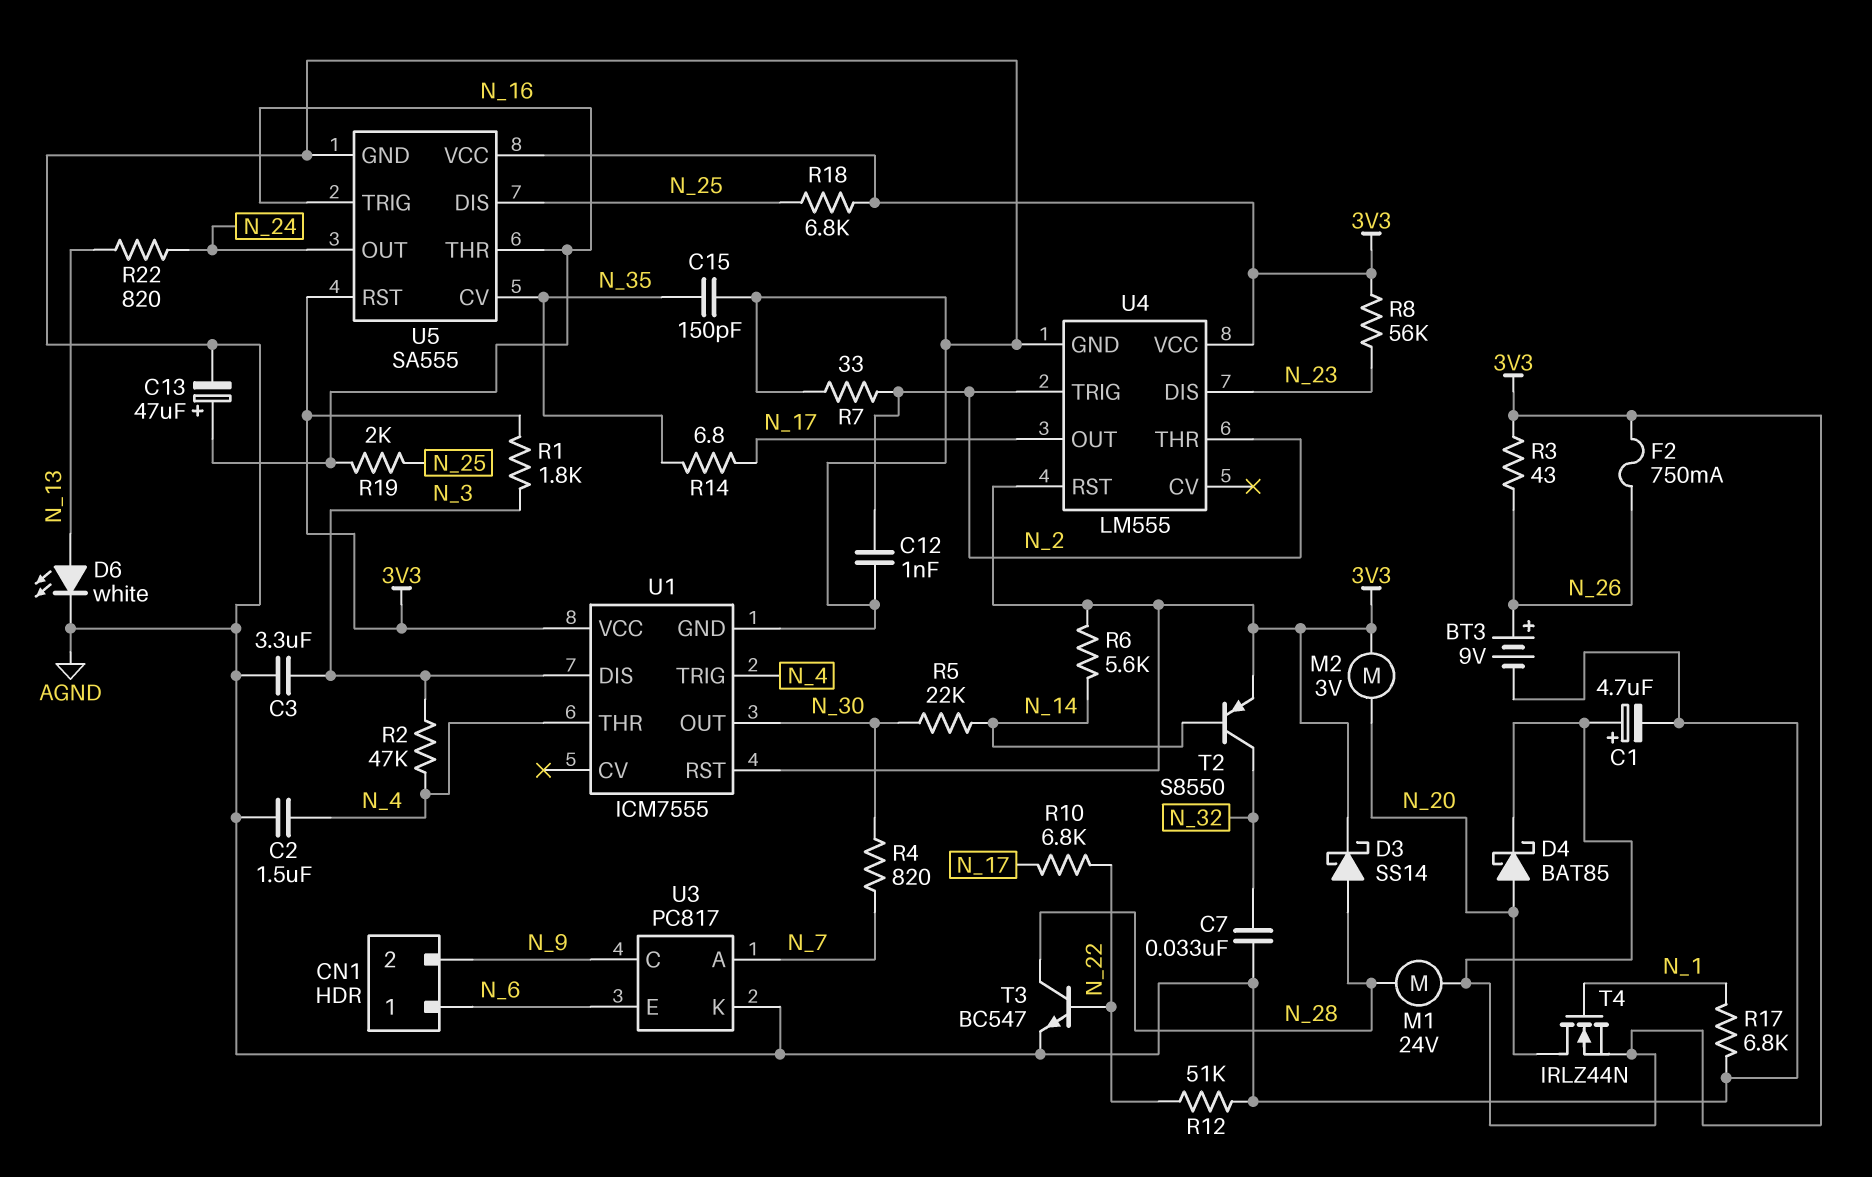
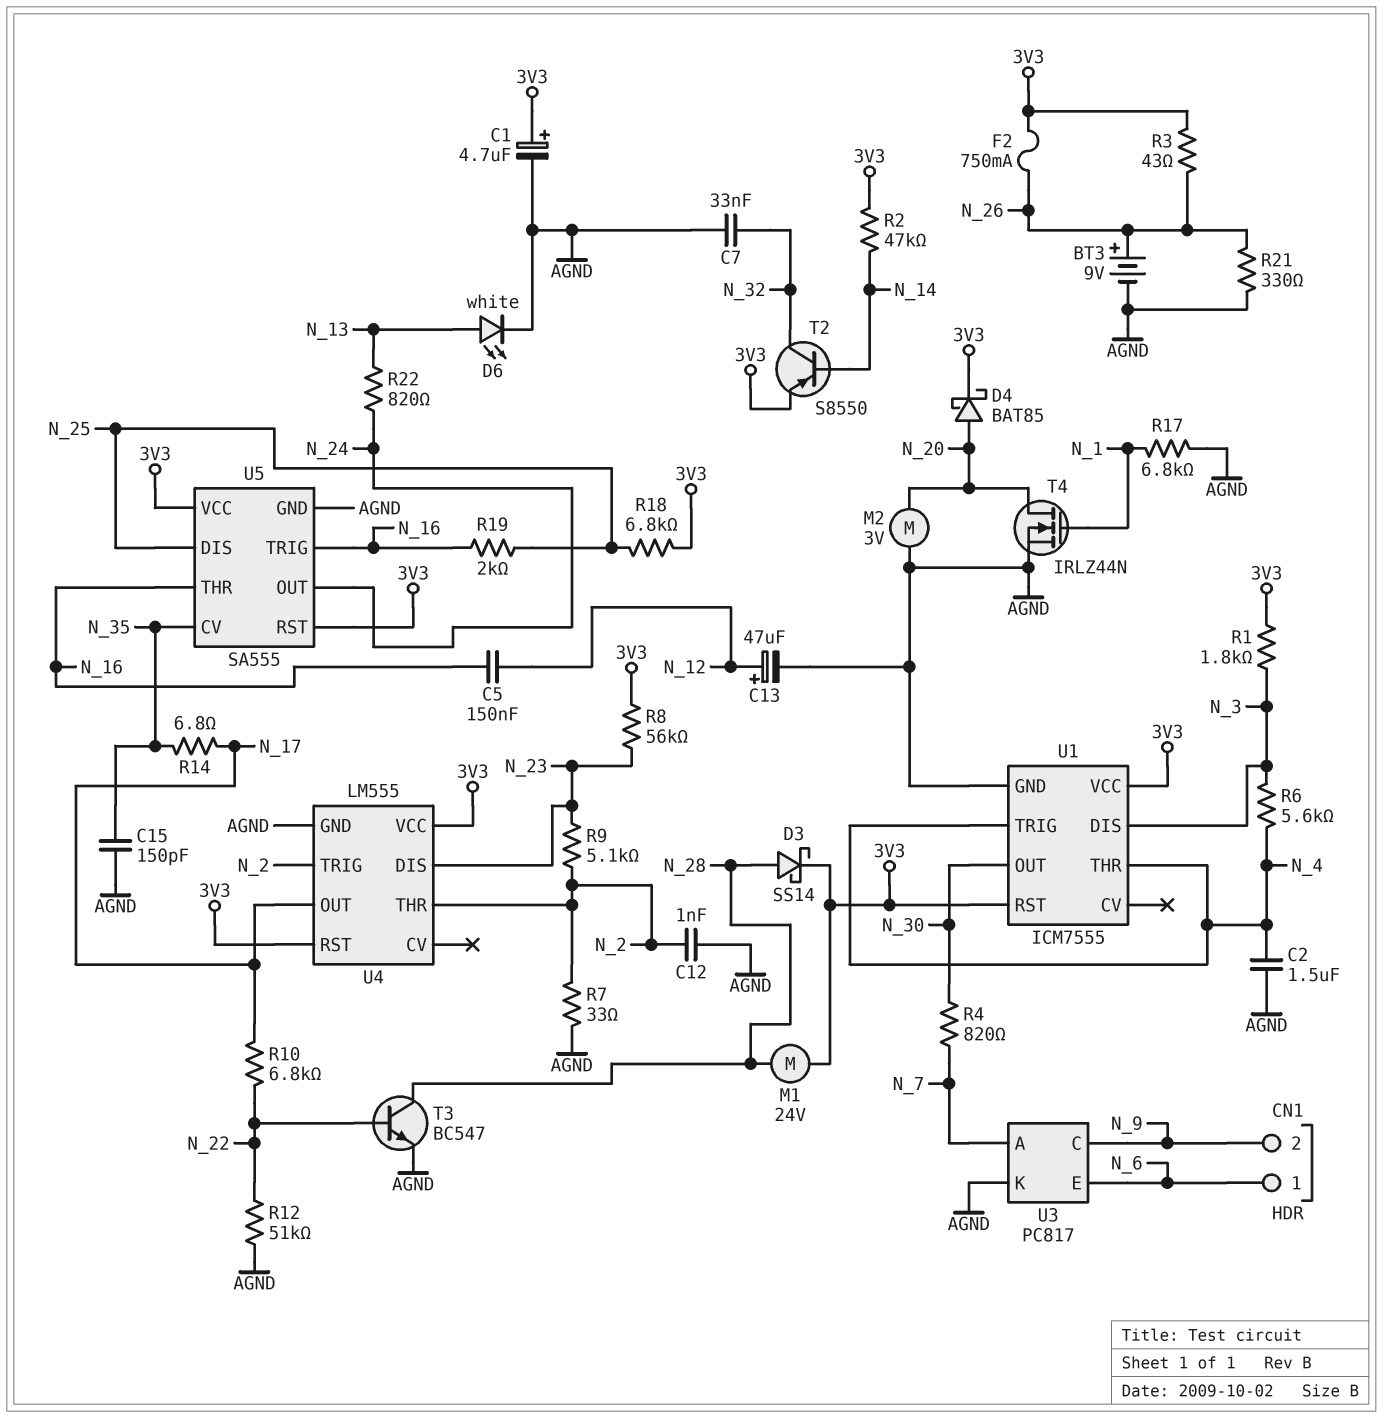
C3: 3.3uF (AGND, N_3) -> none
C5: none -> 150nF (N_12, N_16)
C13: 47uF (plus N_16, minus AGND) -> 47uF (plus N_12, minus AGND)
M2: motor 3V (3V3, N_20) -> motor 3V (AGND, N_20)
R2: 47k (N_3, N_4) -> 47k (3V3, N_14)
R5: 22k (N_14, N_30) -> none
R6: 5.6k (3V3, N_14) -> 5.6k (N_3, N_4)
R9: none -> 5.1k (N_2, N_23)
R21: none -> 330 (AGND, N_26)
T4: NMOS IRLZ44N (G N_1, D N_20, S 3V3) -> NMOS IRLZ44N (G N_1, D N_20, S AGND)

